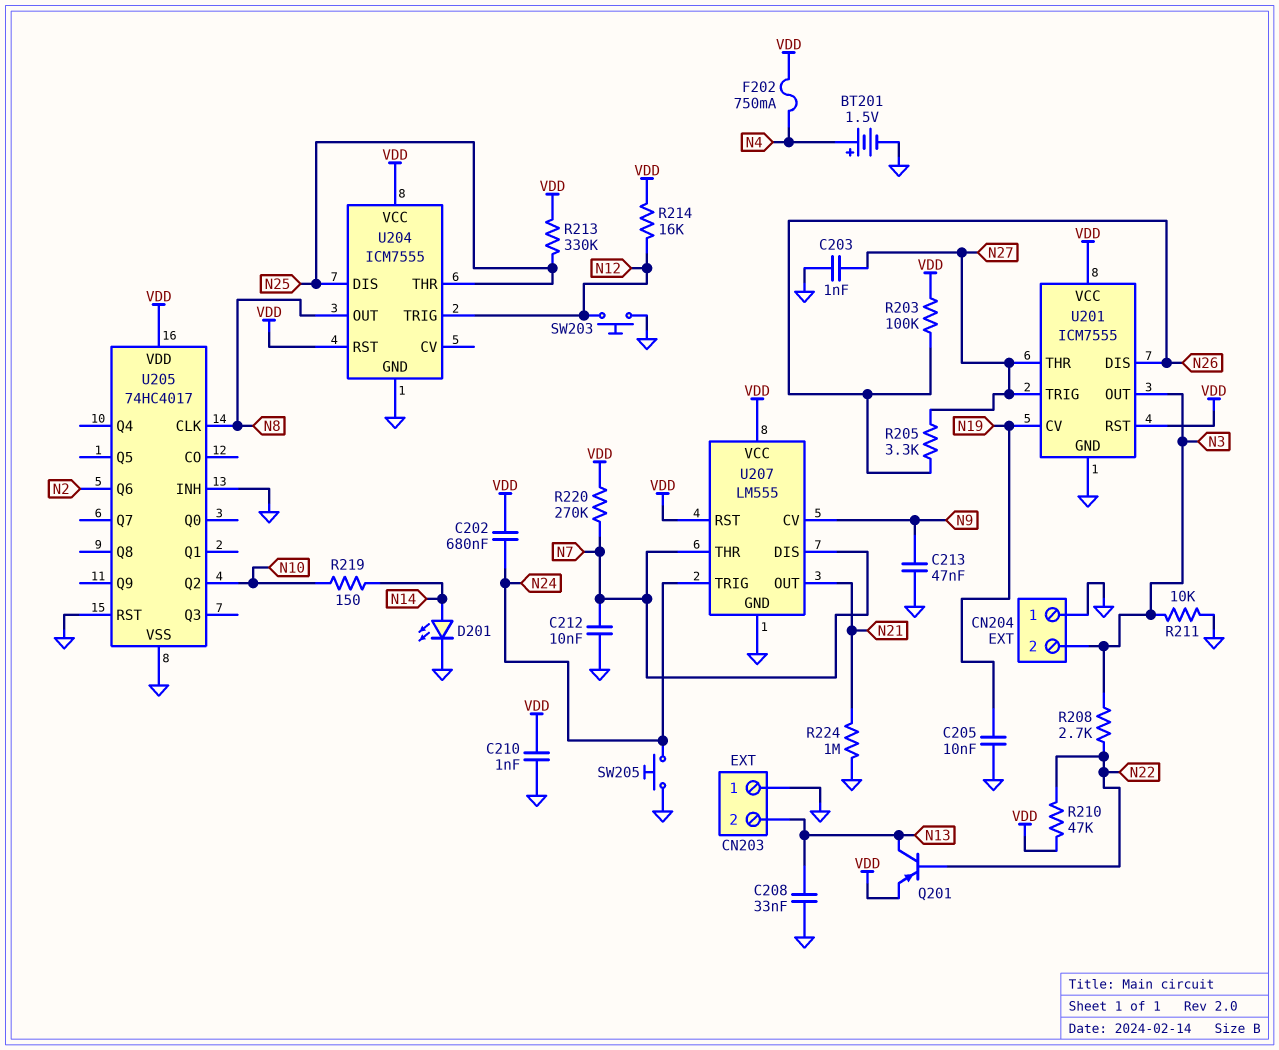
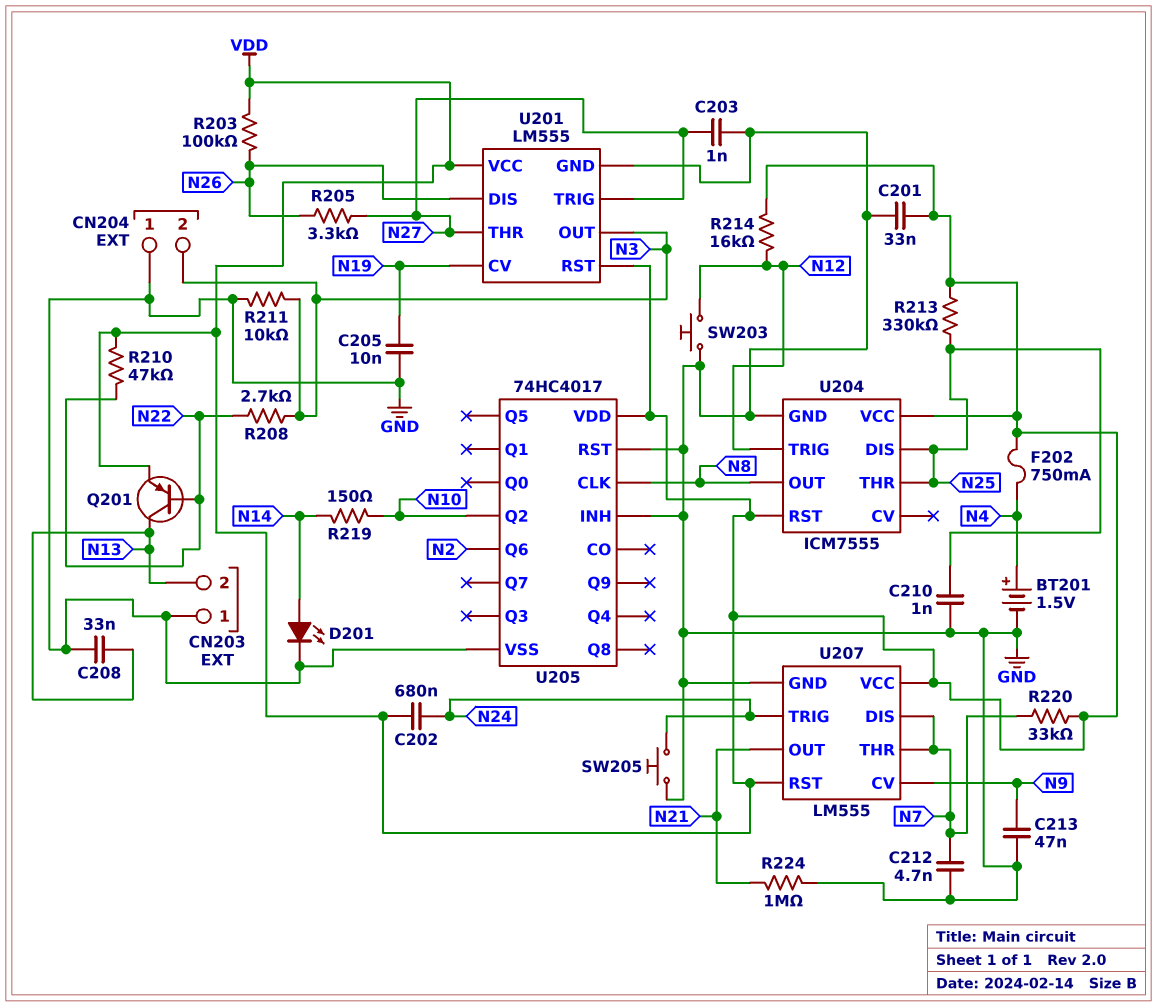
C201: none -> 33nF (GND, VDD)
C210: 1nF (GND, VDD) -> 1nF (GND, N25)
C212: 10nF (GND, N7) -> 4.7nF (GND, N7)
R220: 270k (N7, VDD) -> 33k (N7, VDD)
U201: ICM7555 -> LM555

